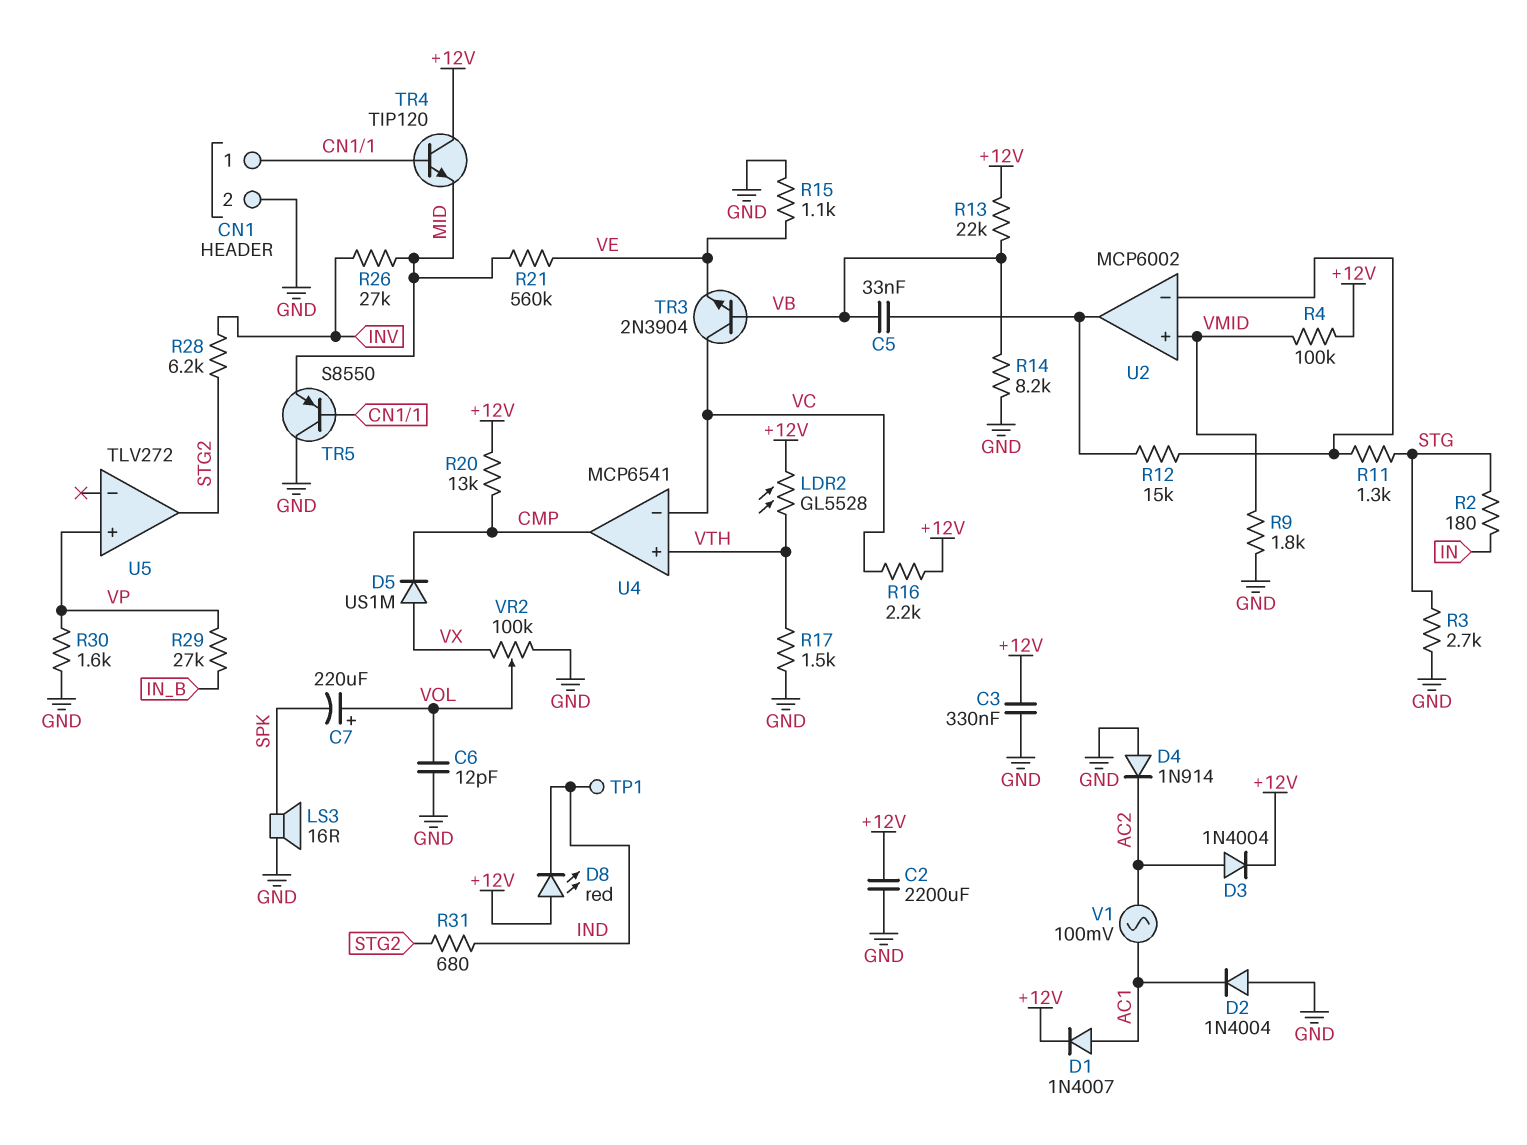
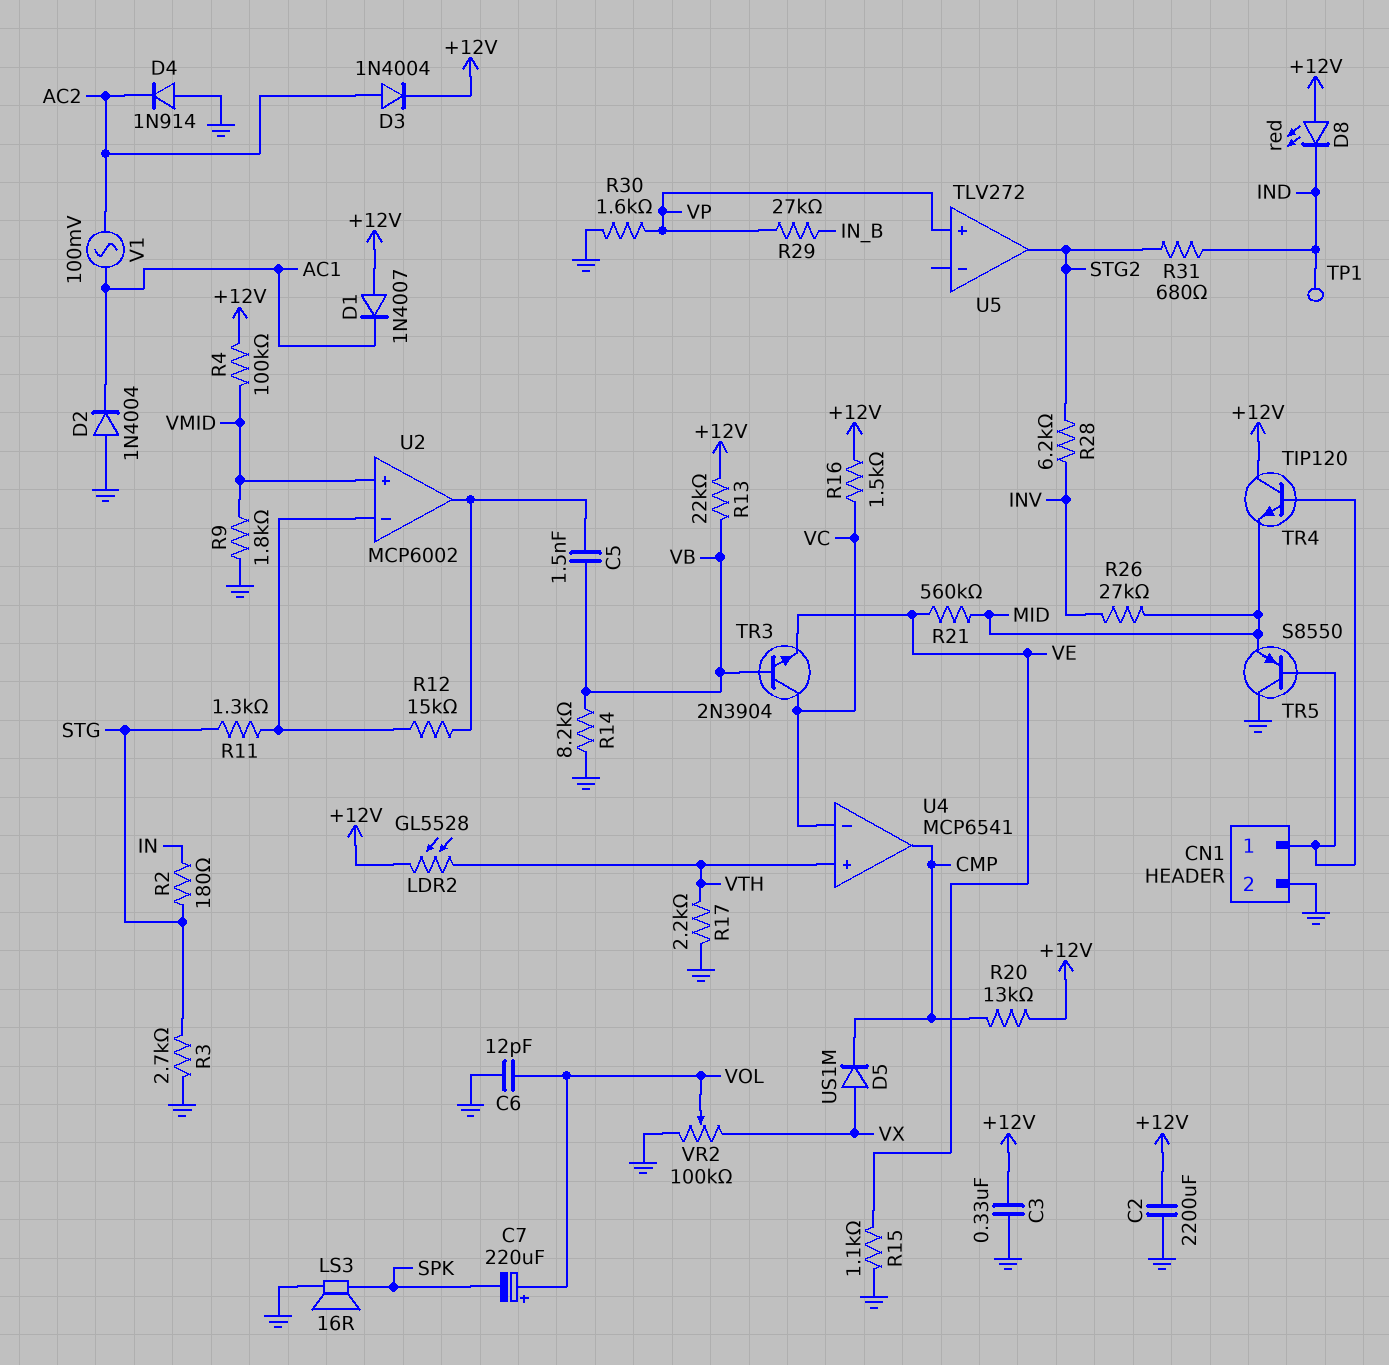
C5: 33nF (U2/out, VB) -> 1.5nF (U2/out, VB)
D1: diode 1N4007 (A AC1, K +12V) -> diode 1N4007 (A +12V, K AC1)
R16: 2.2k (+12V, VC) -> 1.5k (+12V, VC)
R17: 1.5k (GND, VTH) -> 2.2k (GND, VTH)

